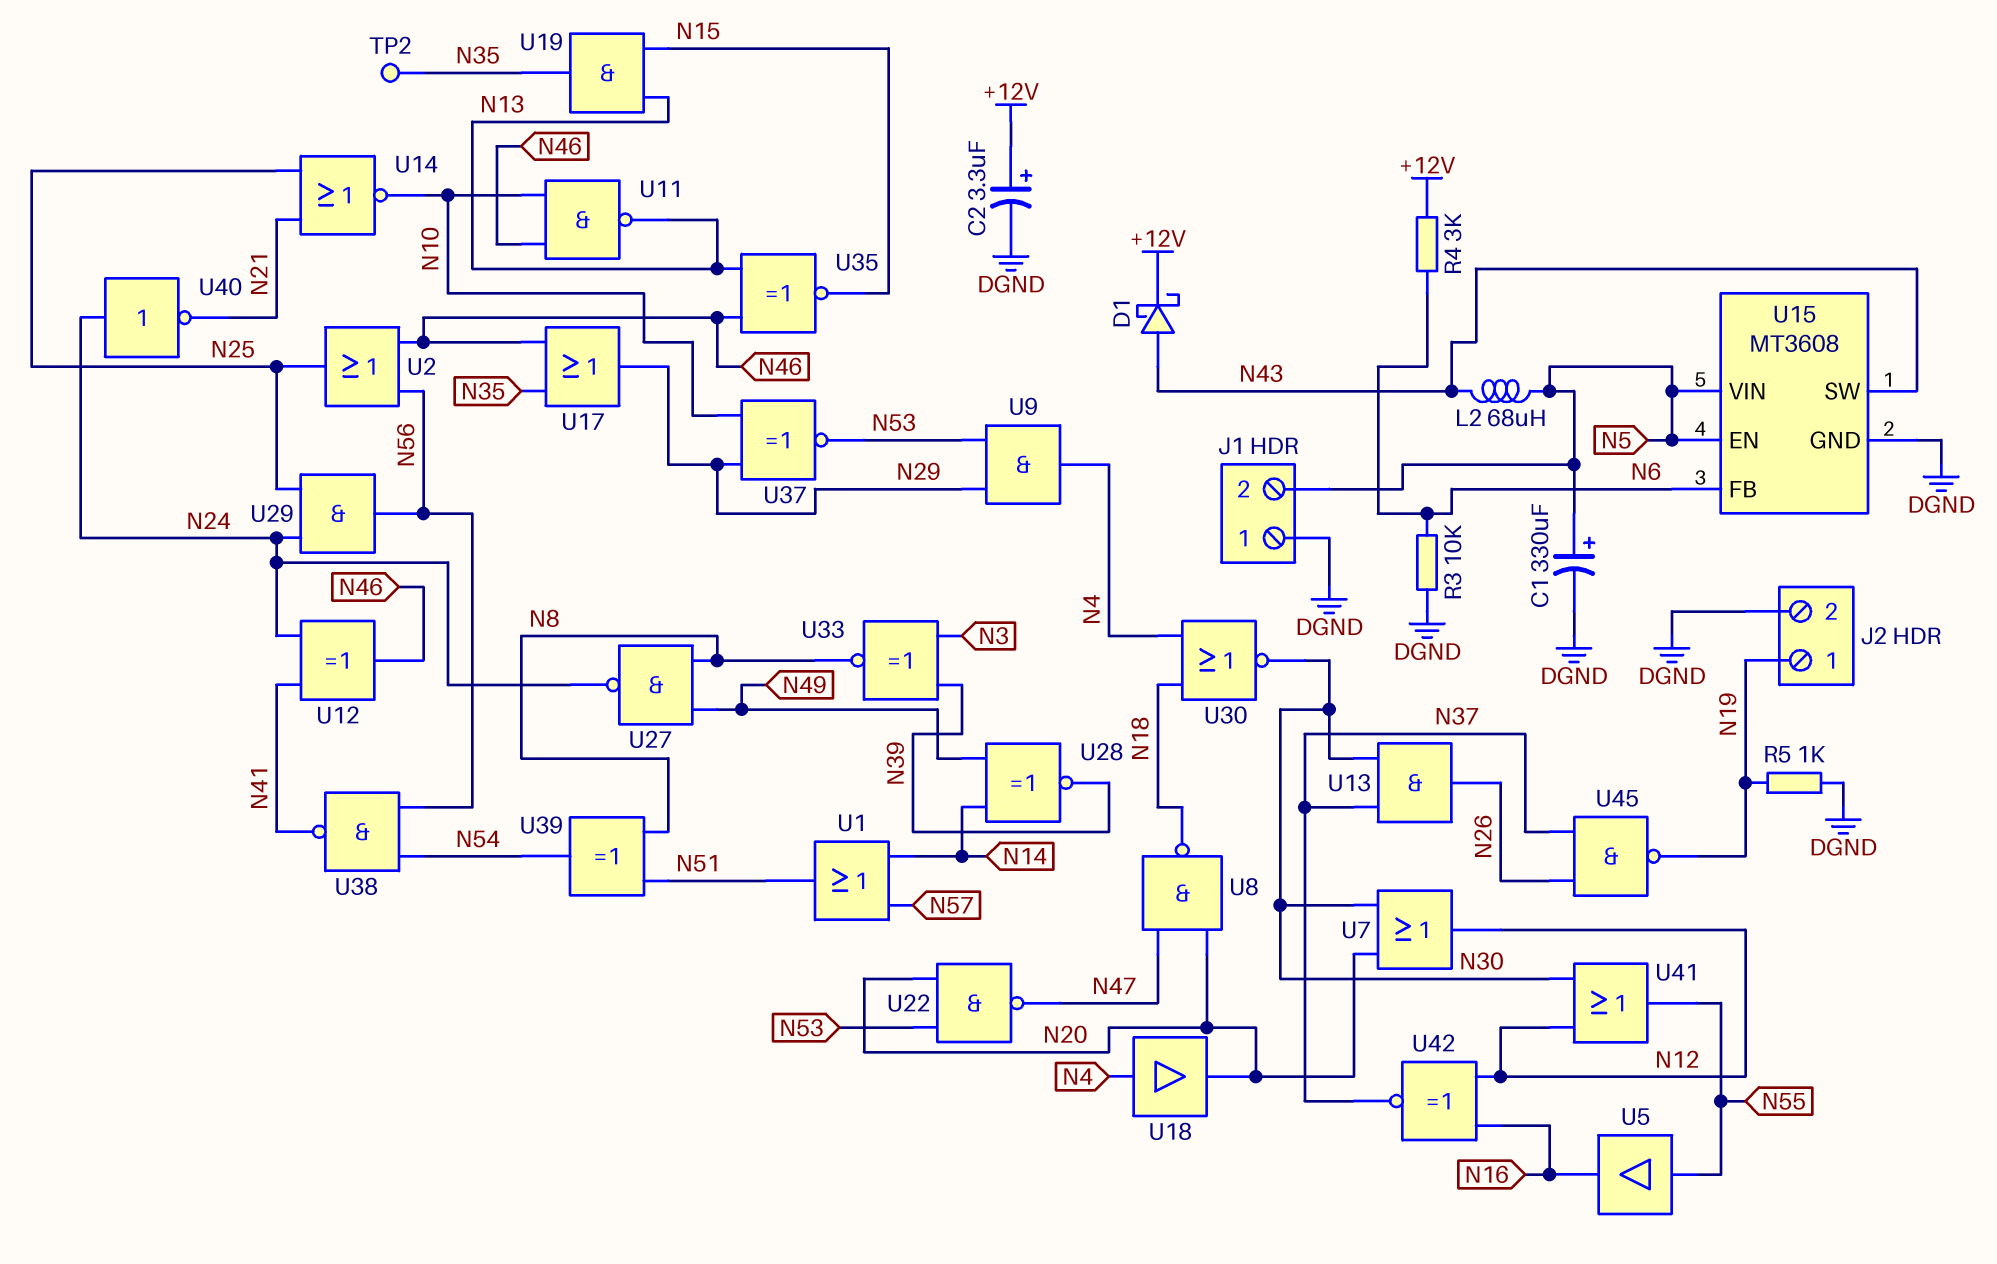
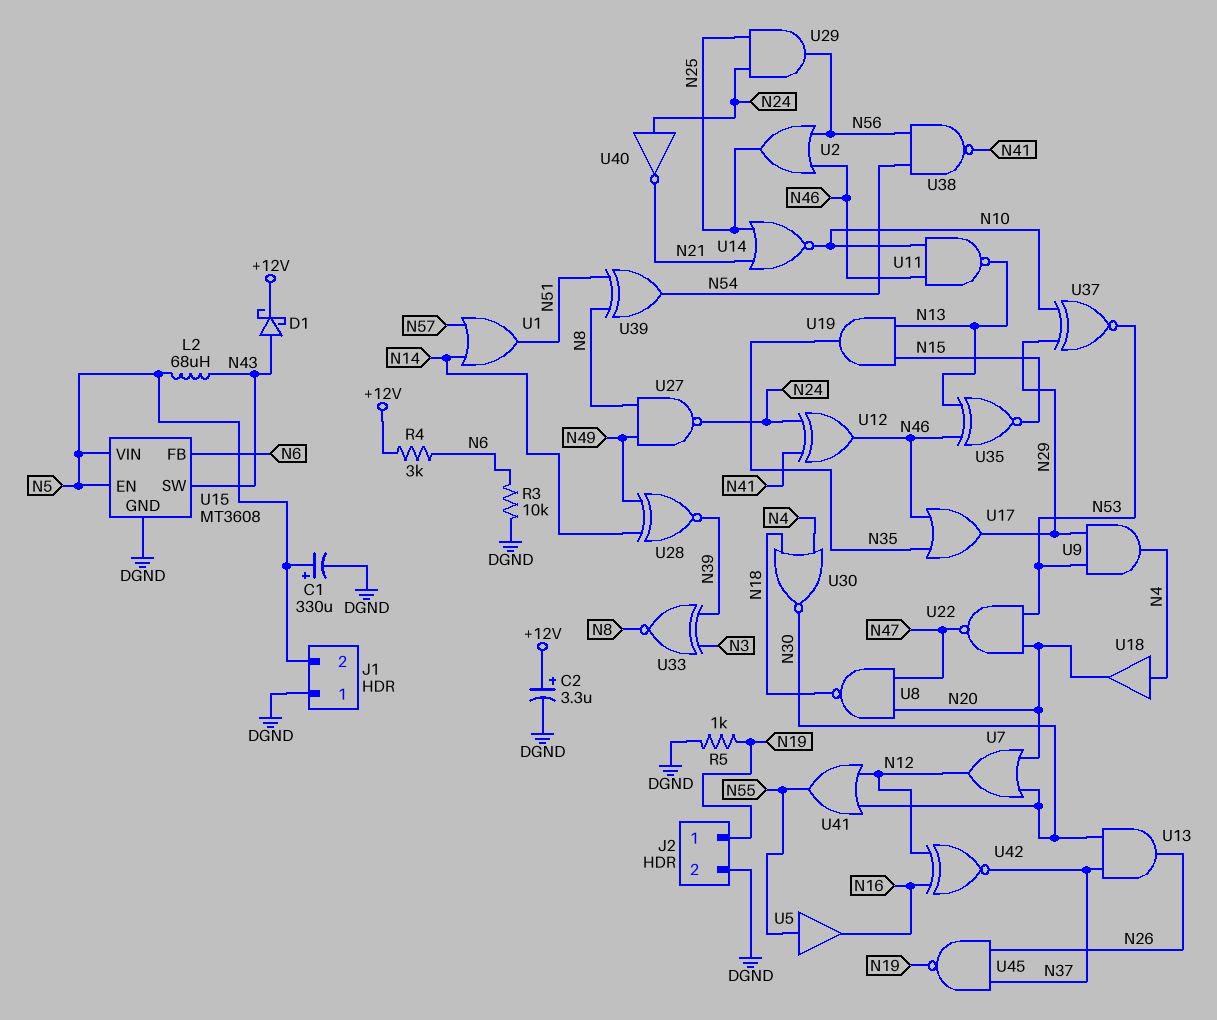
TP2: test point (N35) -> none

